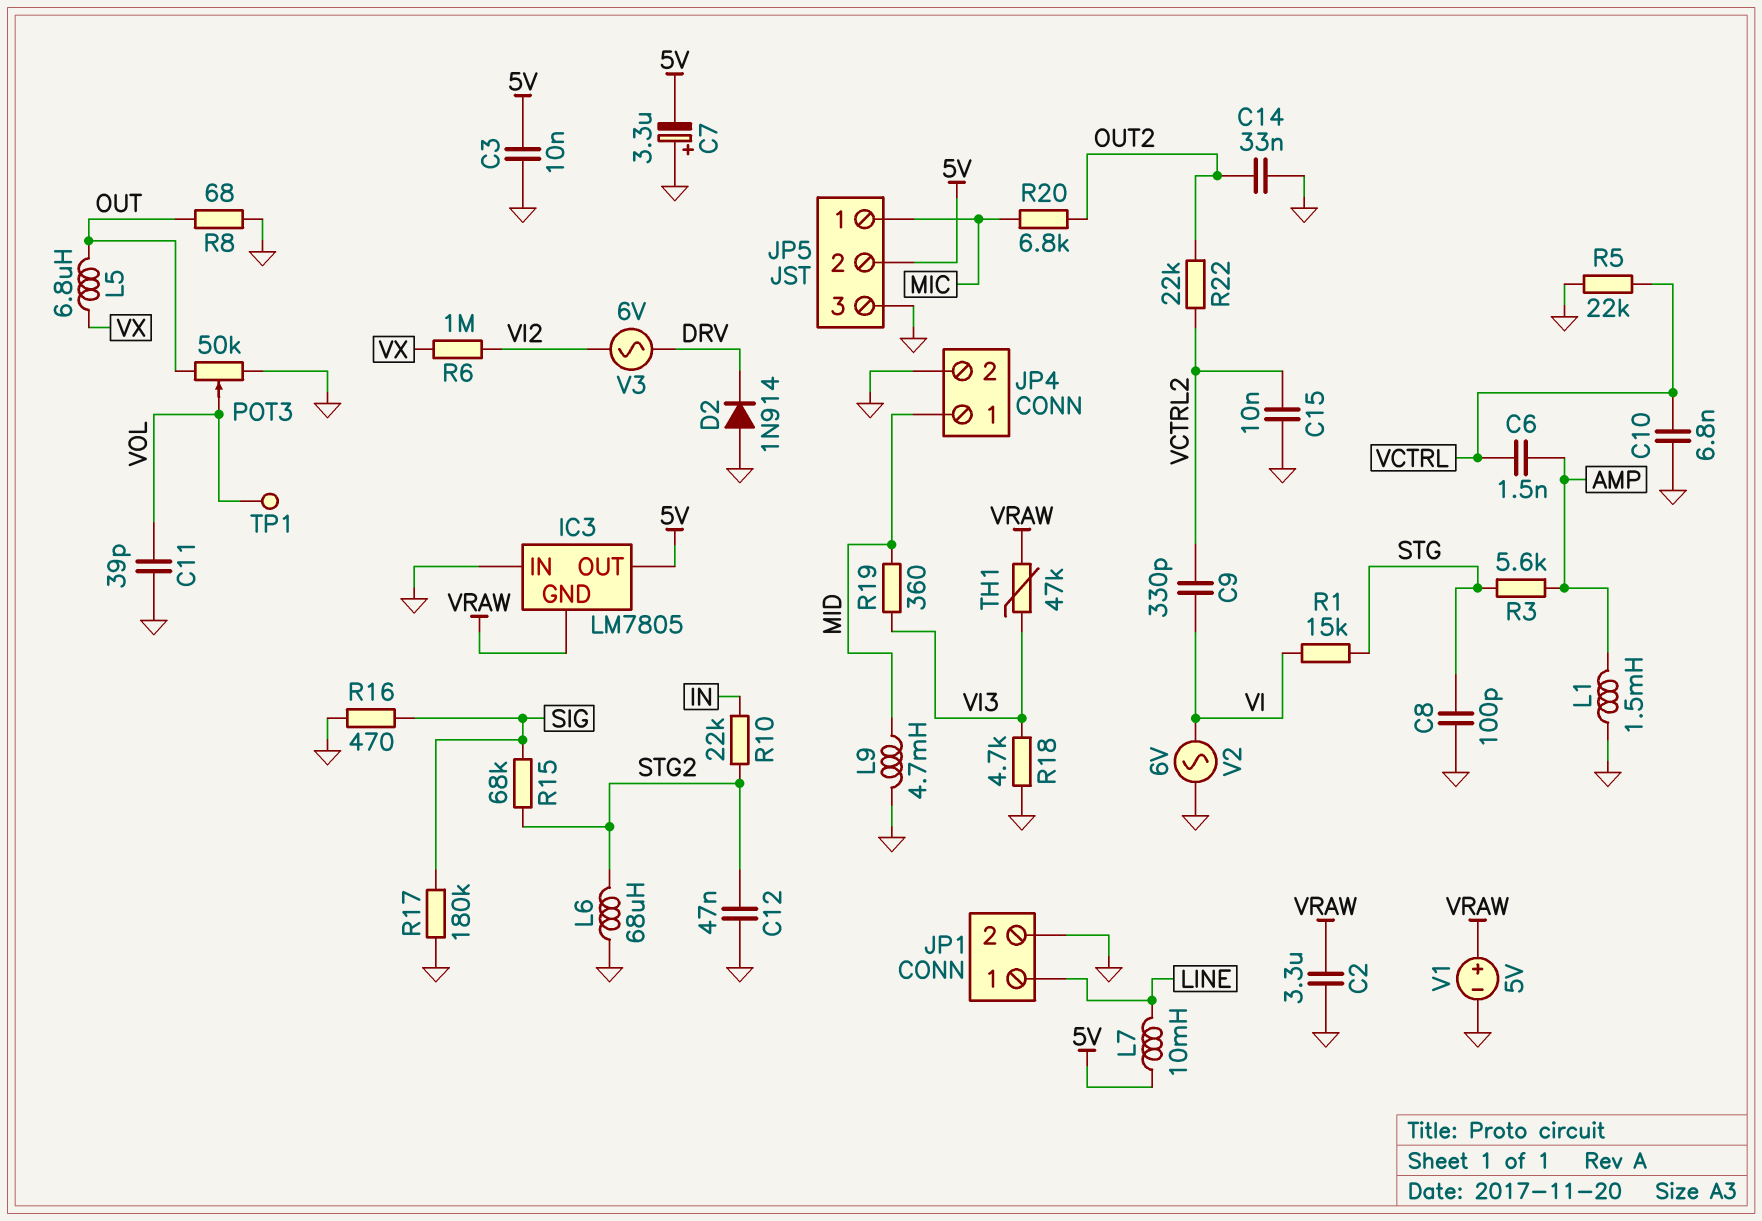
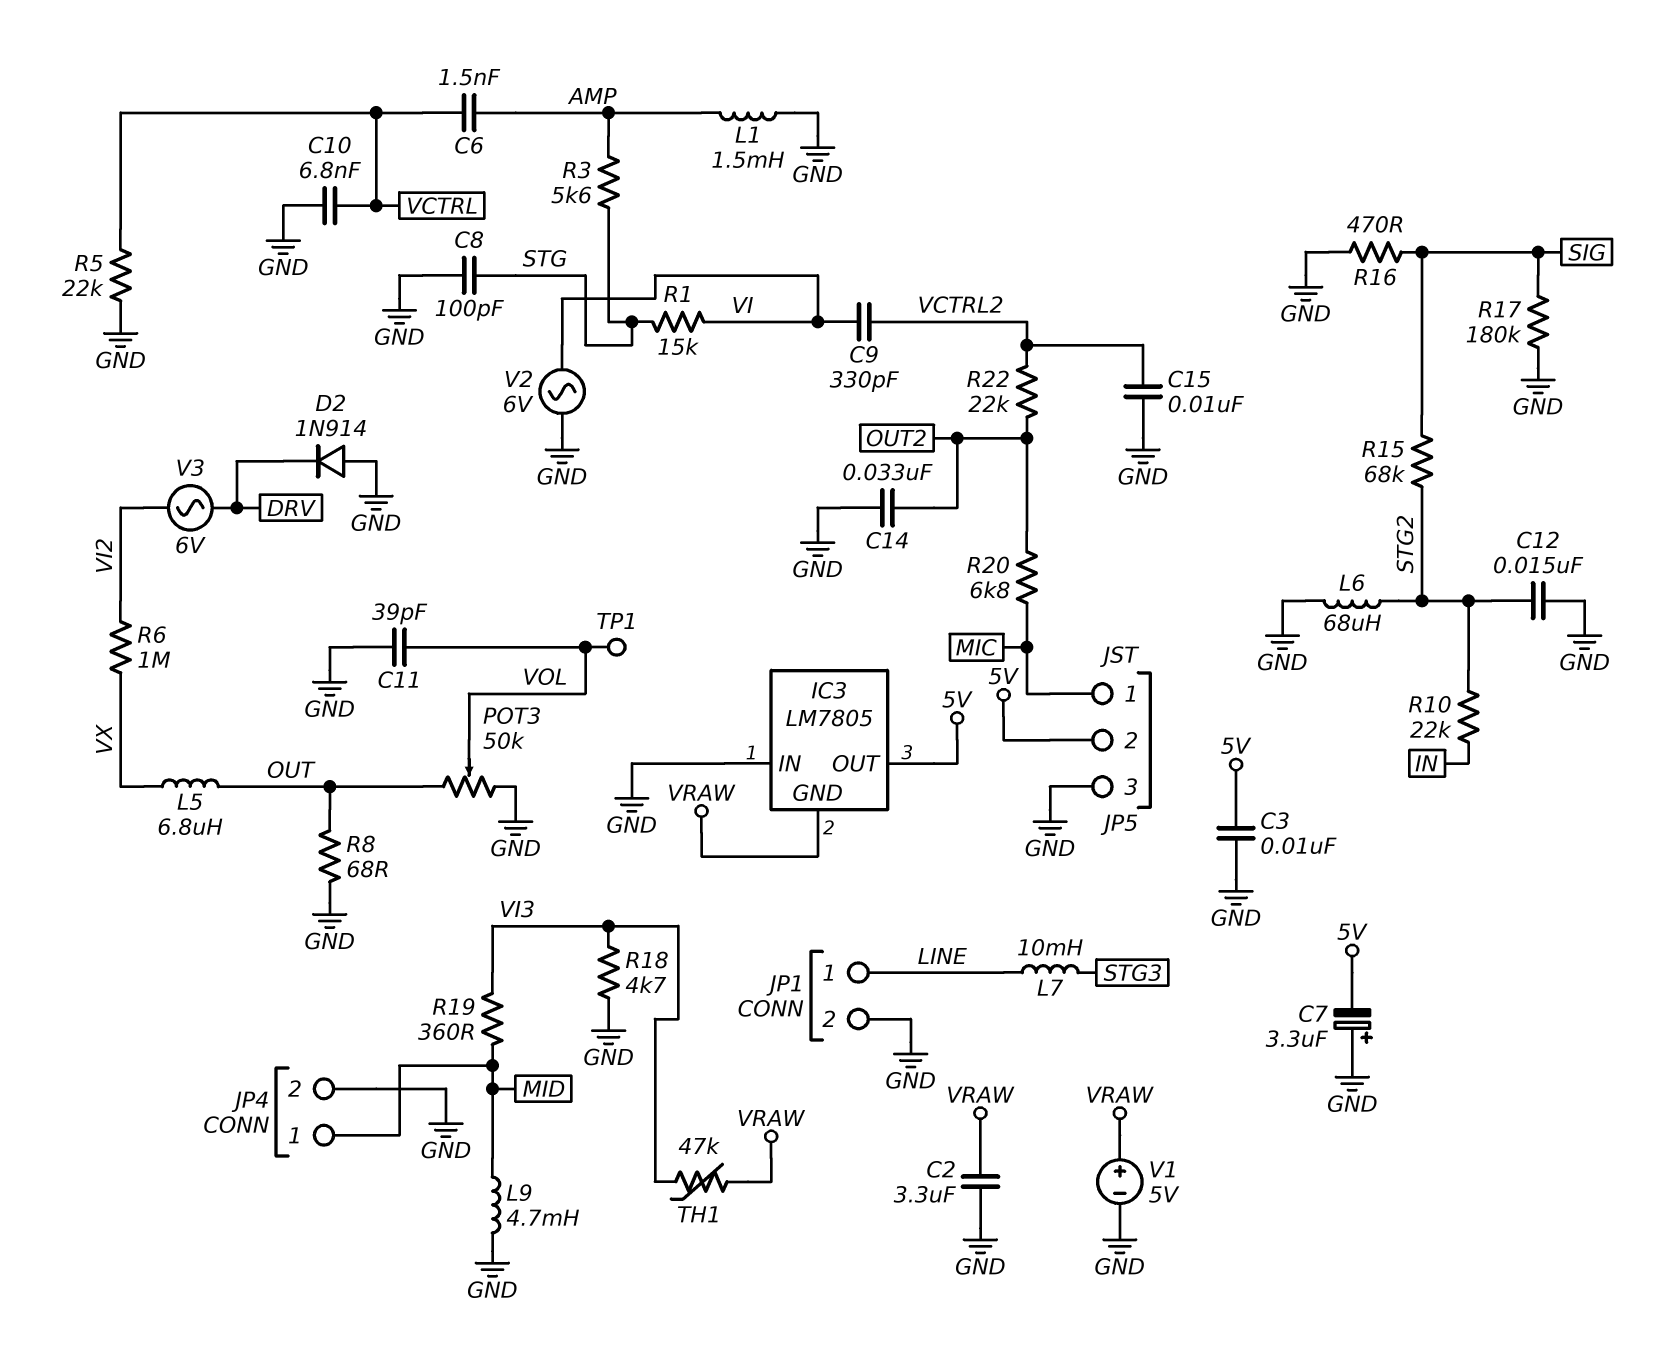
C12: 47nF (GND, STG2) -> 15nF (GND, STG2)
L7: 10mH (5V, LINE) -> 10mH (LINE, STG3)

